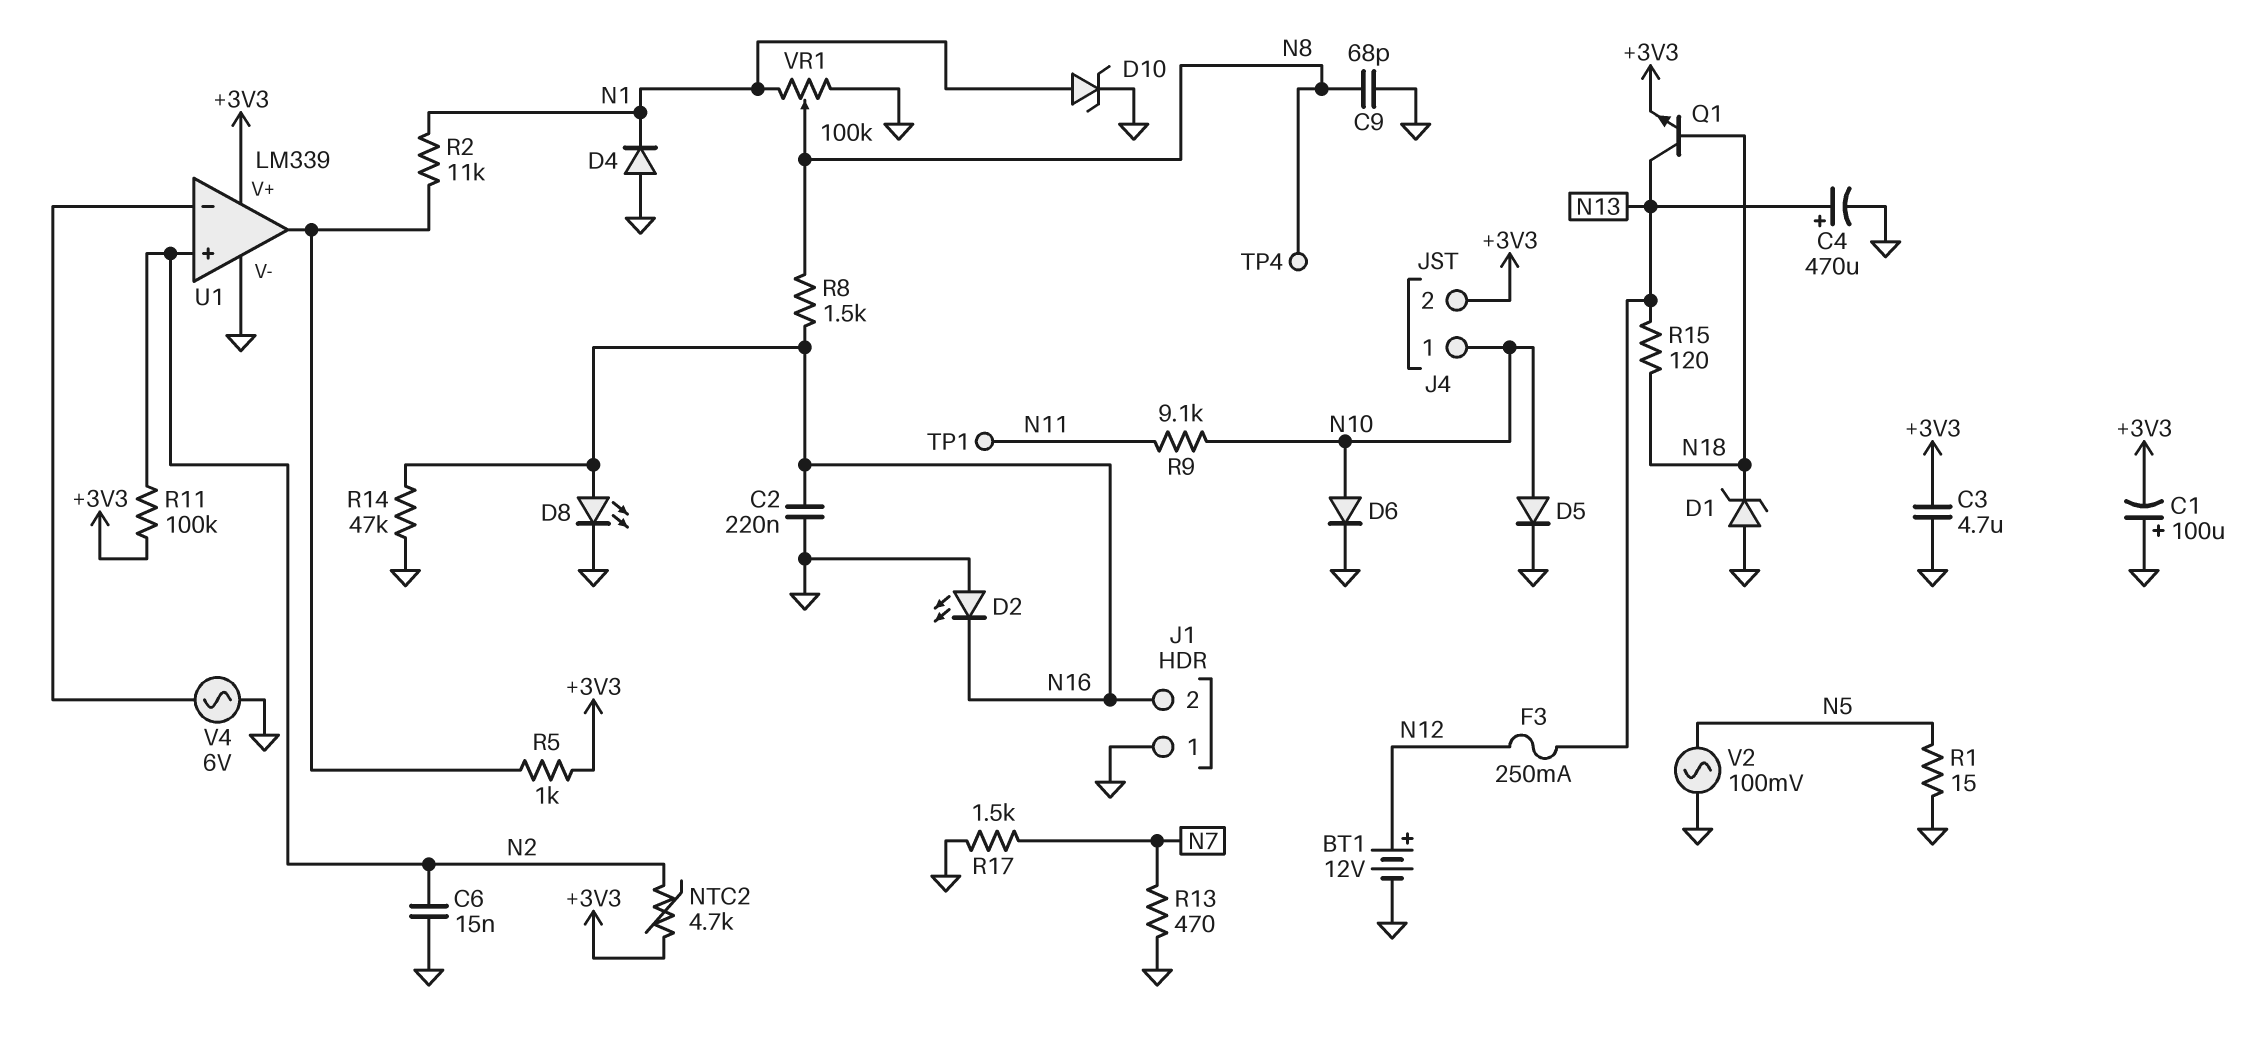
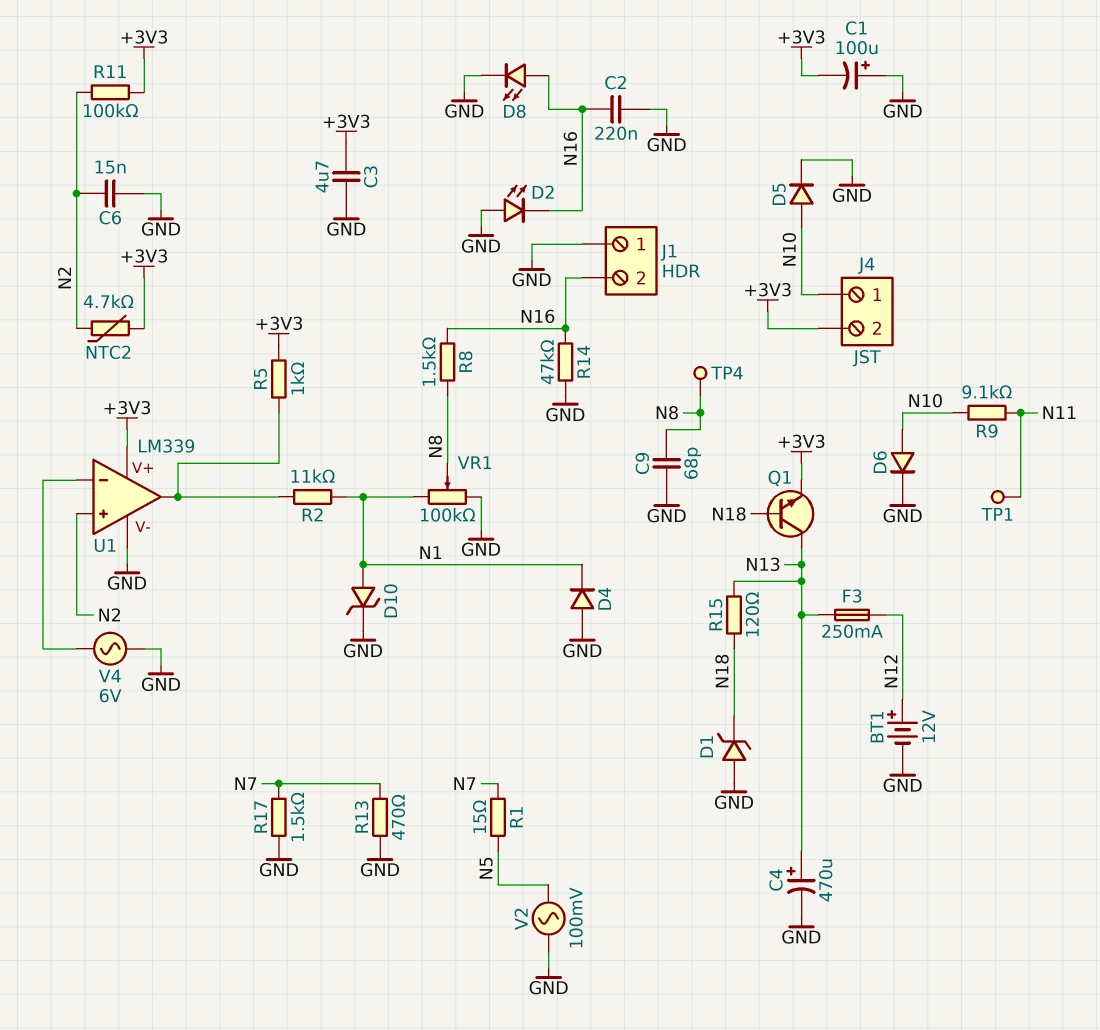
R1: 15 (GND, N5) -> 15 (N5, N7)

